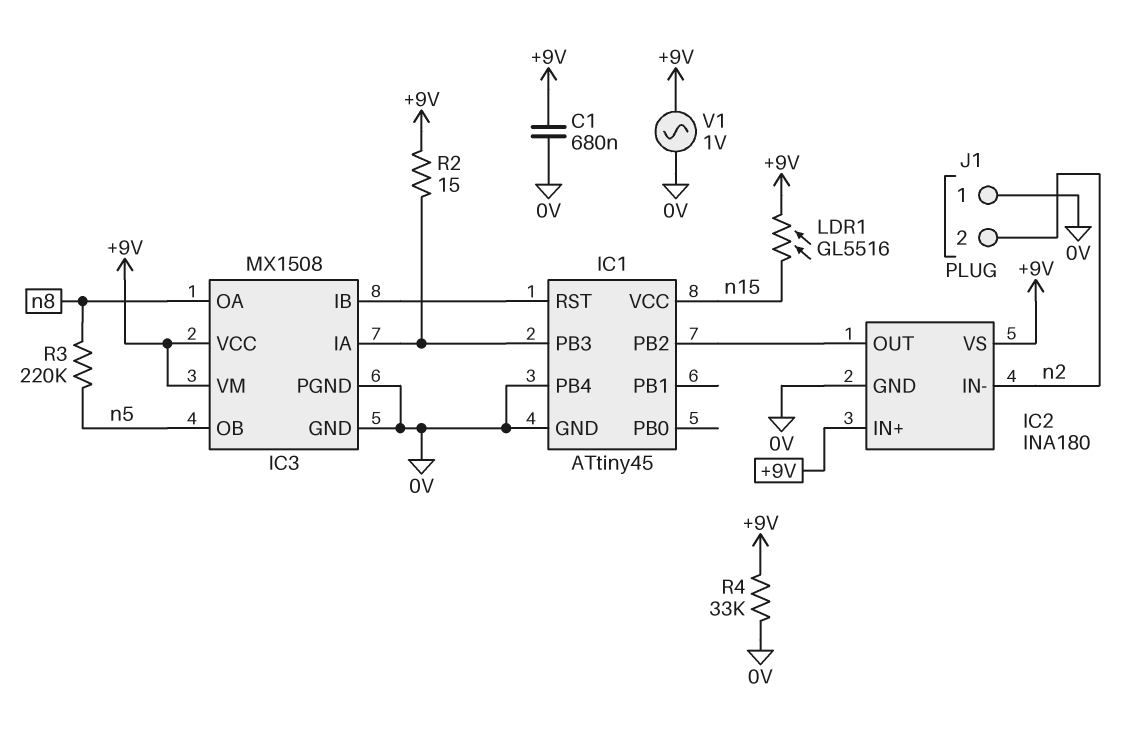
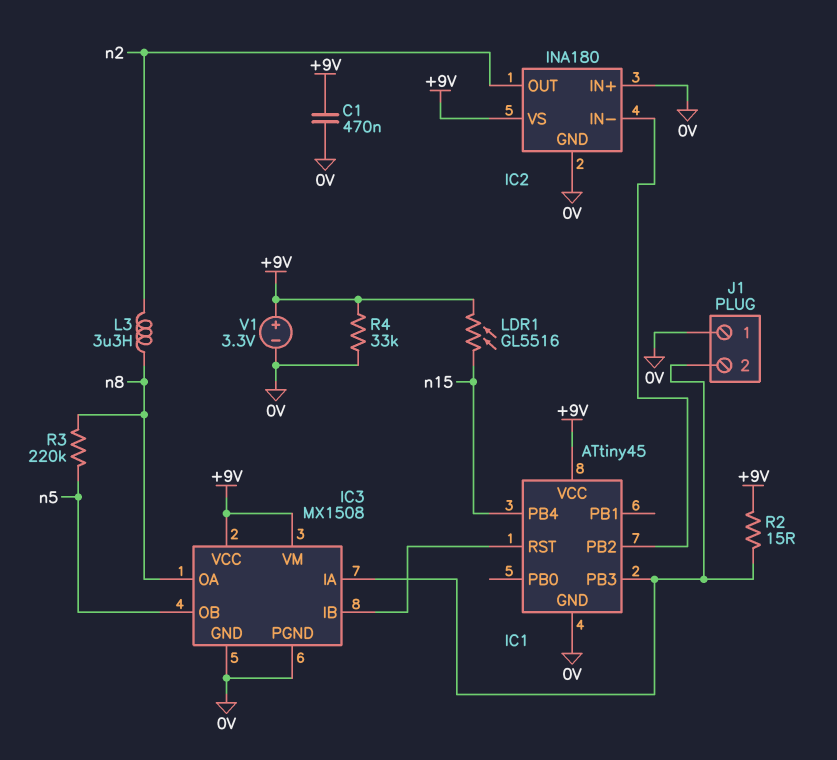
C1: 680nF (+9V, 0V) -> 470nF (+9V, 0V)
IC1 pin PB4: 0V -> n15
IC1 pin VCC: n15 -> +9V
IC2 pin IN+: +9V -> 0V
IC2 pin IN-: n2 -> IC1/PB2
IC2 pin OUT: IC1/PB2 -> n2
J1 pin 2: n2 -> IC1/PB3
L3: none -> 3.3uH (n2, n8)
V1: AC 1V (+9V, 0V) -> 3.3V (plus +9V, minus 0V)

